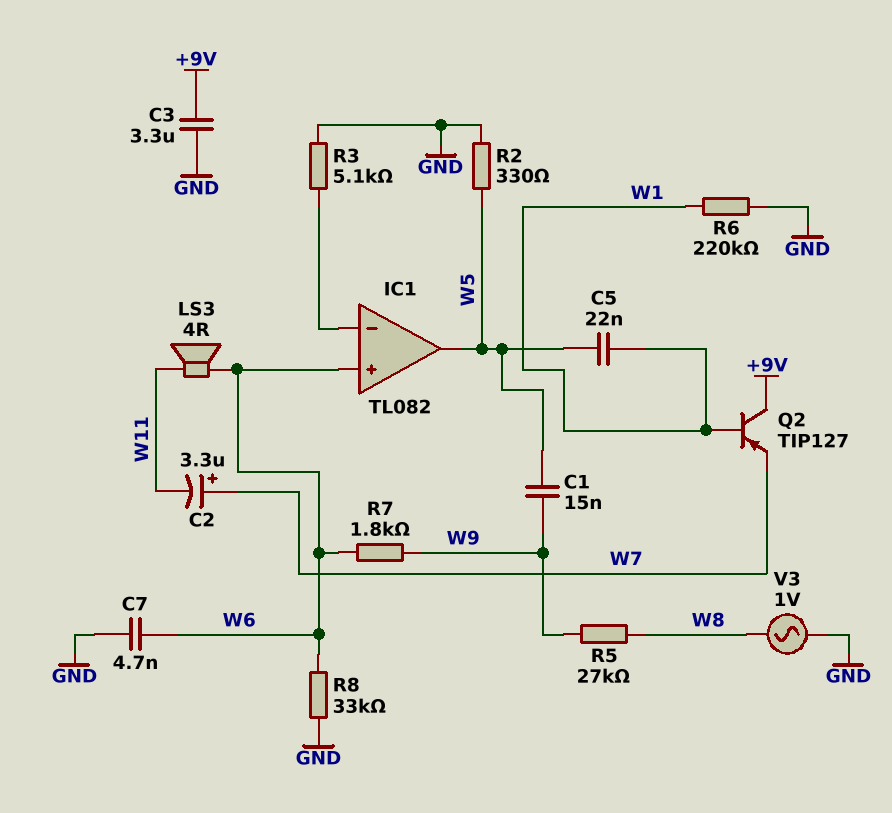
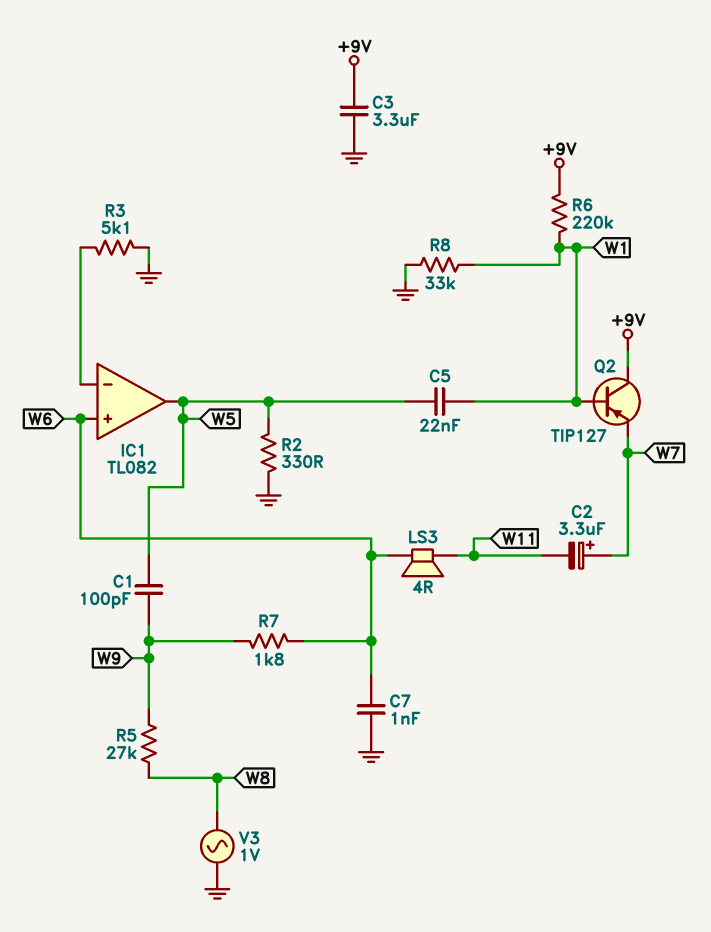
C1: 15nF (W5, W9) -> 100pF (W5, W9)
C7: 4.7nF (GND, W6) -> 1nF (GND, W6)
R6: 220k (GND, W1) -> 220k (+9V, W1)
R8: 33k (GND, W6) -> 33k (GND, W1)

